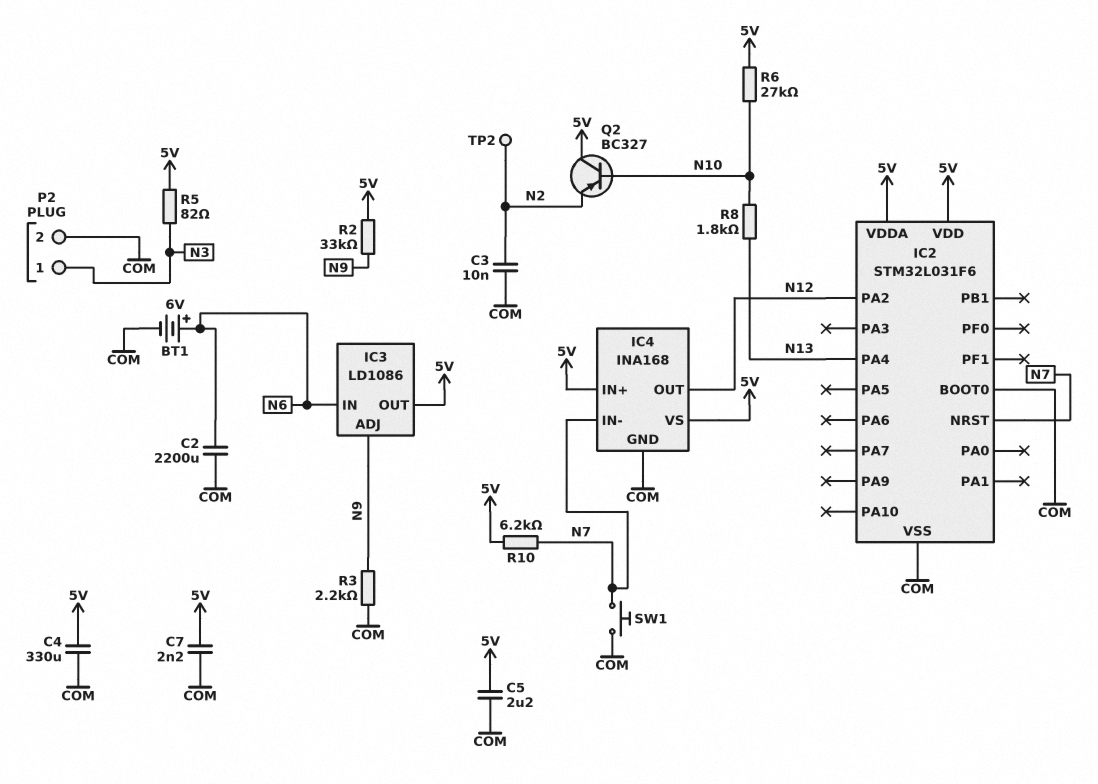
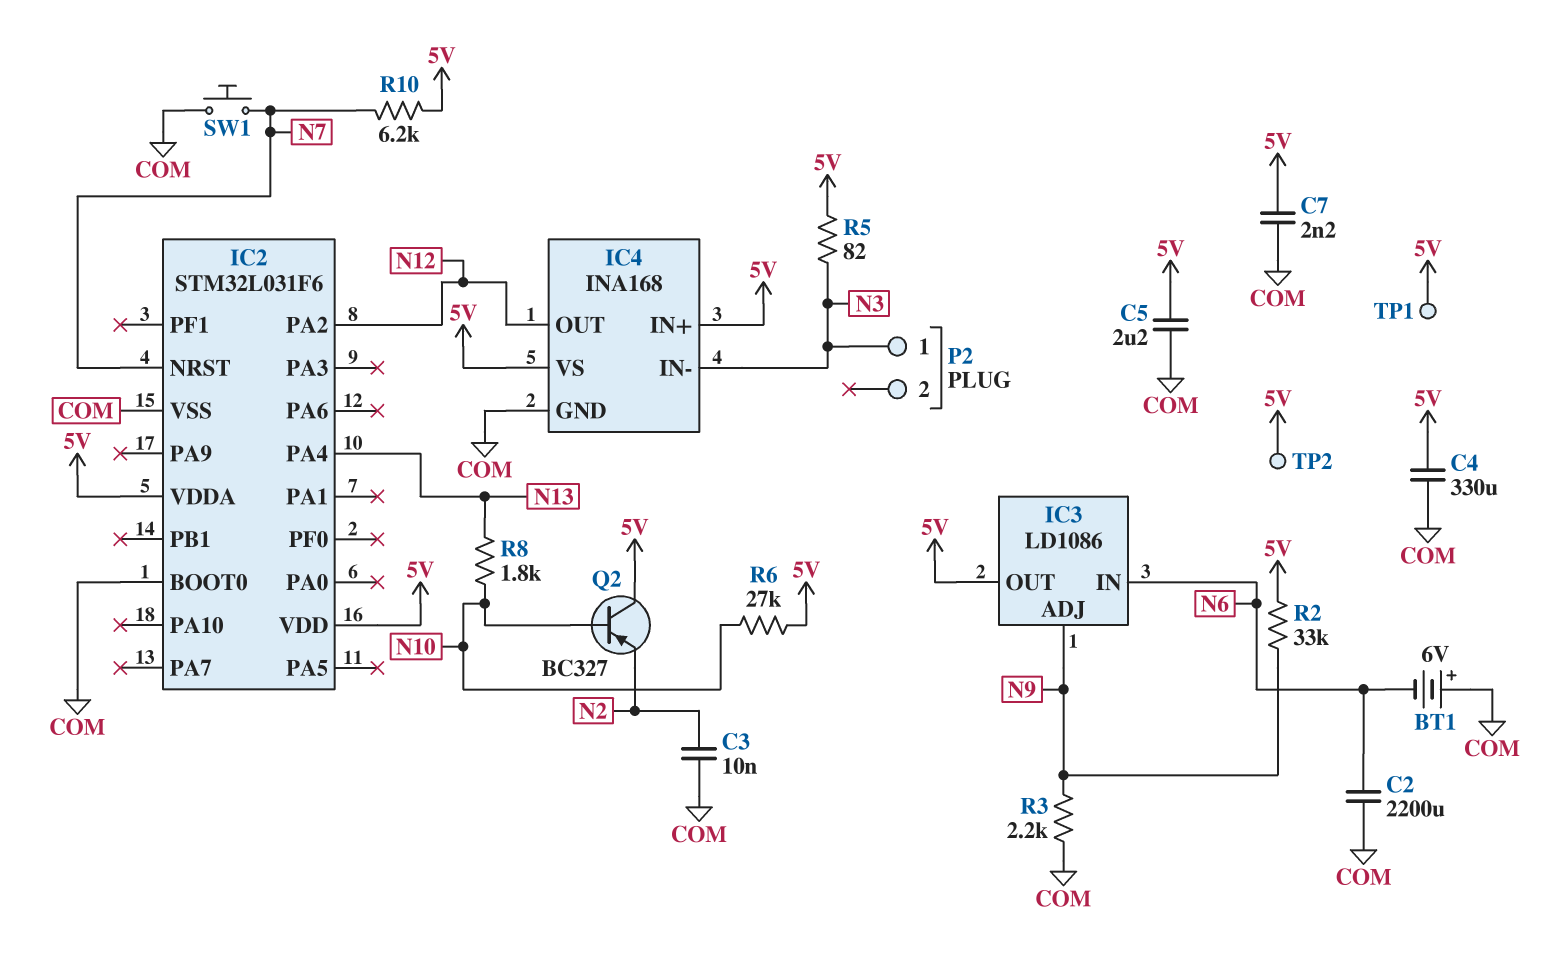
BT1: 6V (plus N6, minus COM) -> 6V (plus COM, minus N6)
IC4 pin IN-: N7 -> N3
P2 pin 2: COM -> none
TP1: none -> test point (5V)
TP2: test point (N2) -> test point (5V)

